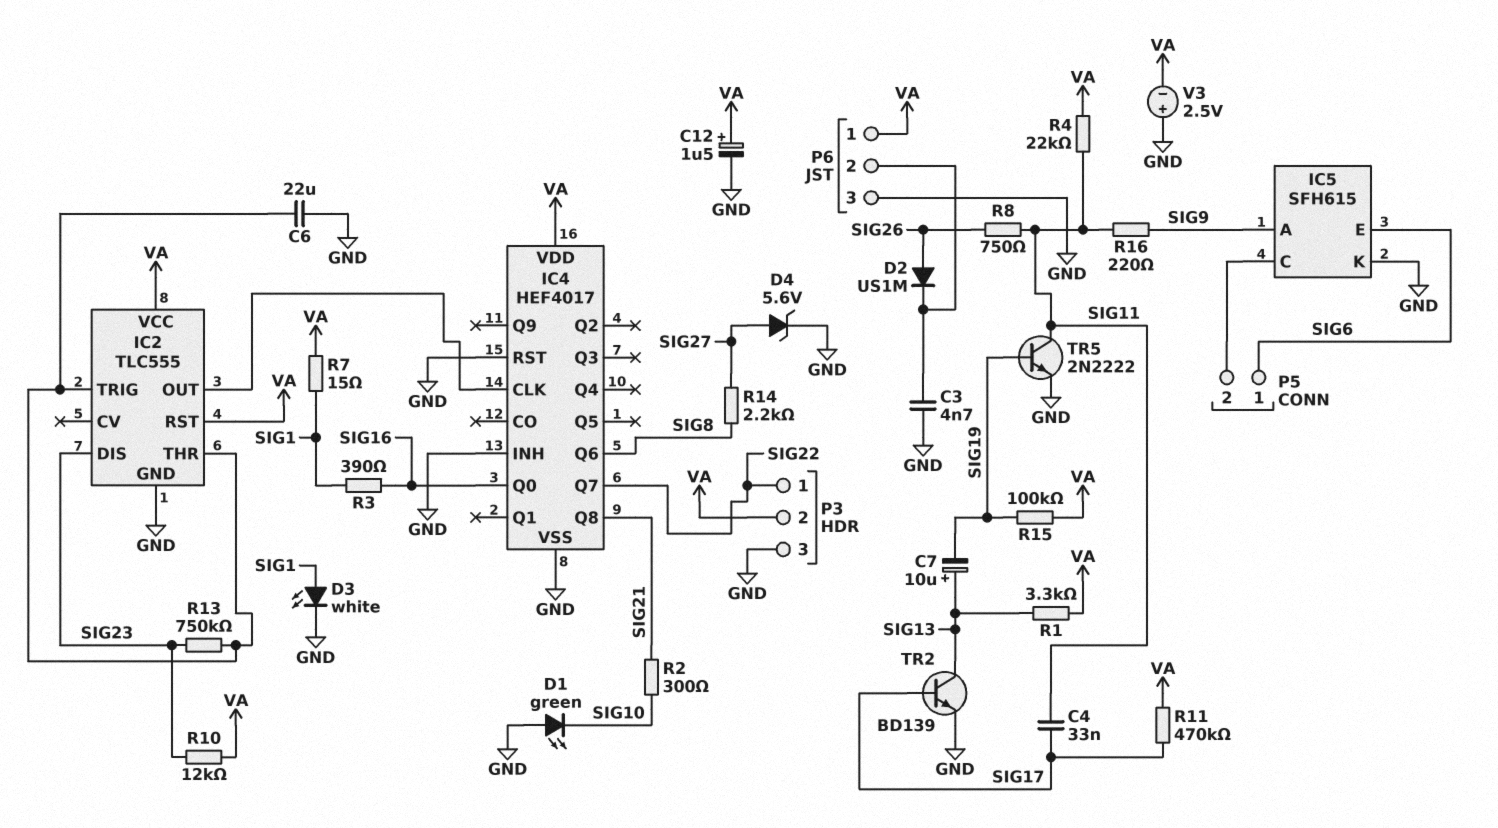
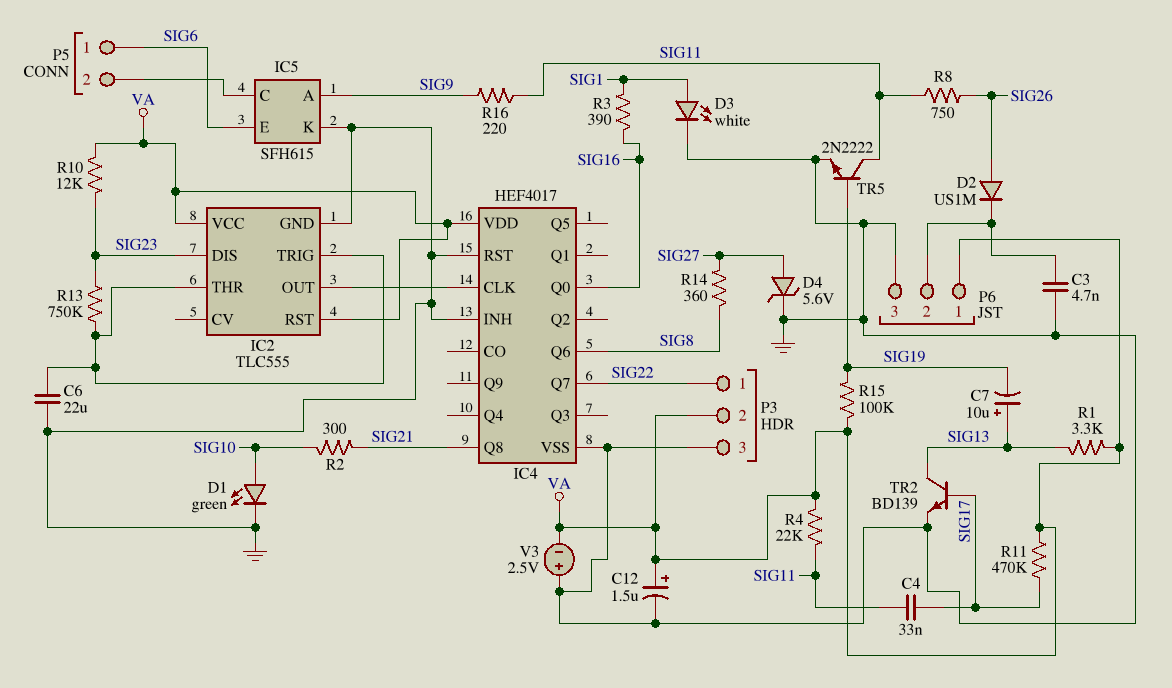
D1: LED green (A GND, K SIG10) -> LED green (A SIG10, K GND)
R7: 15 (SIG1, VA) -> none
R14: 2.2k (SIG8, SIG27) -> 360 (SIG8, SIG27)

